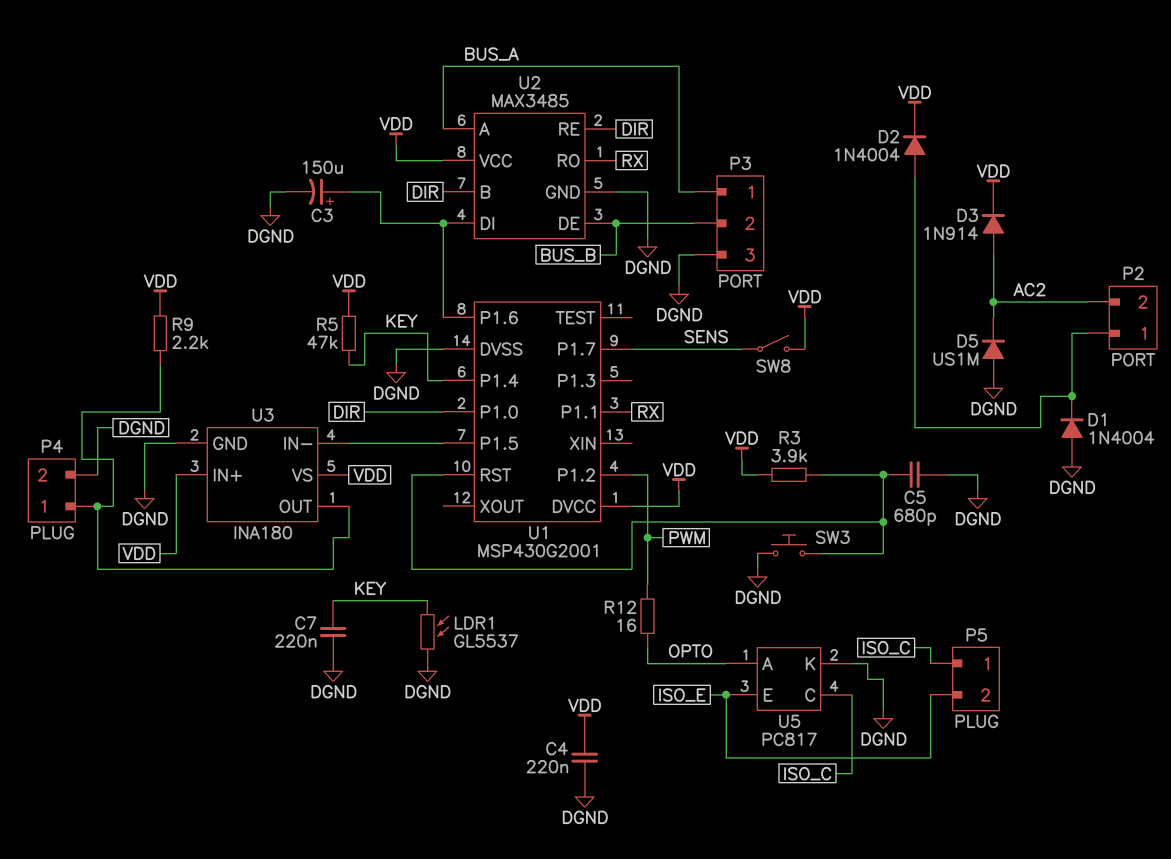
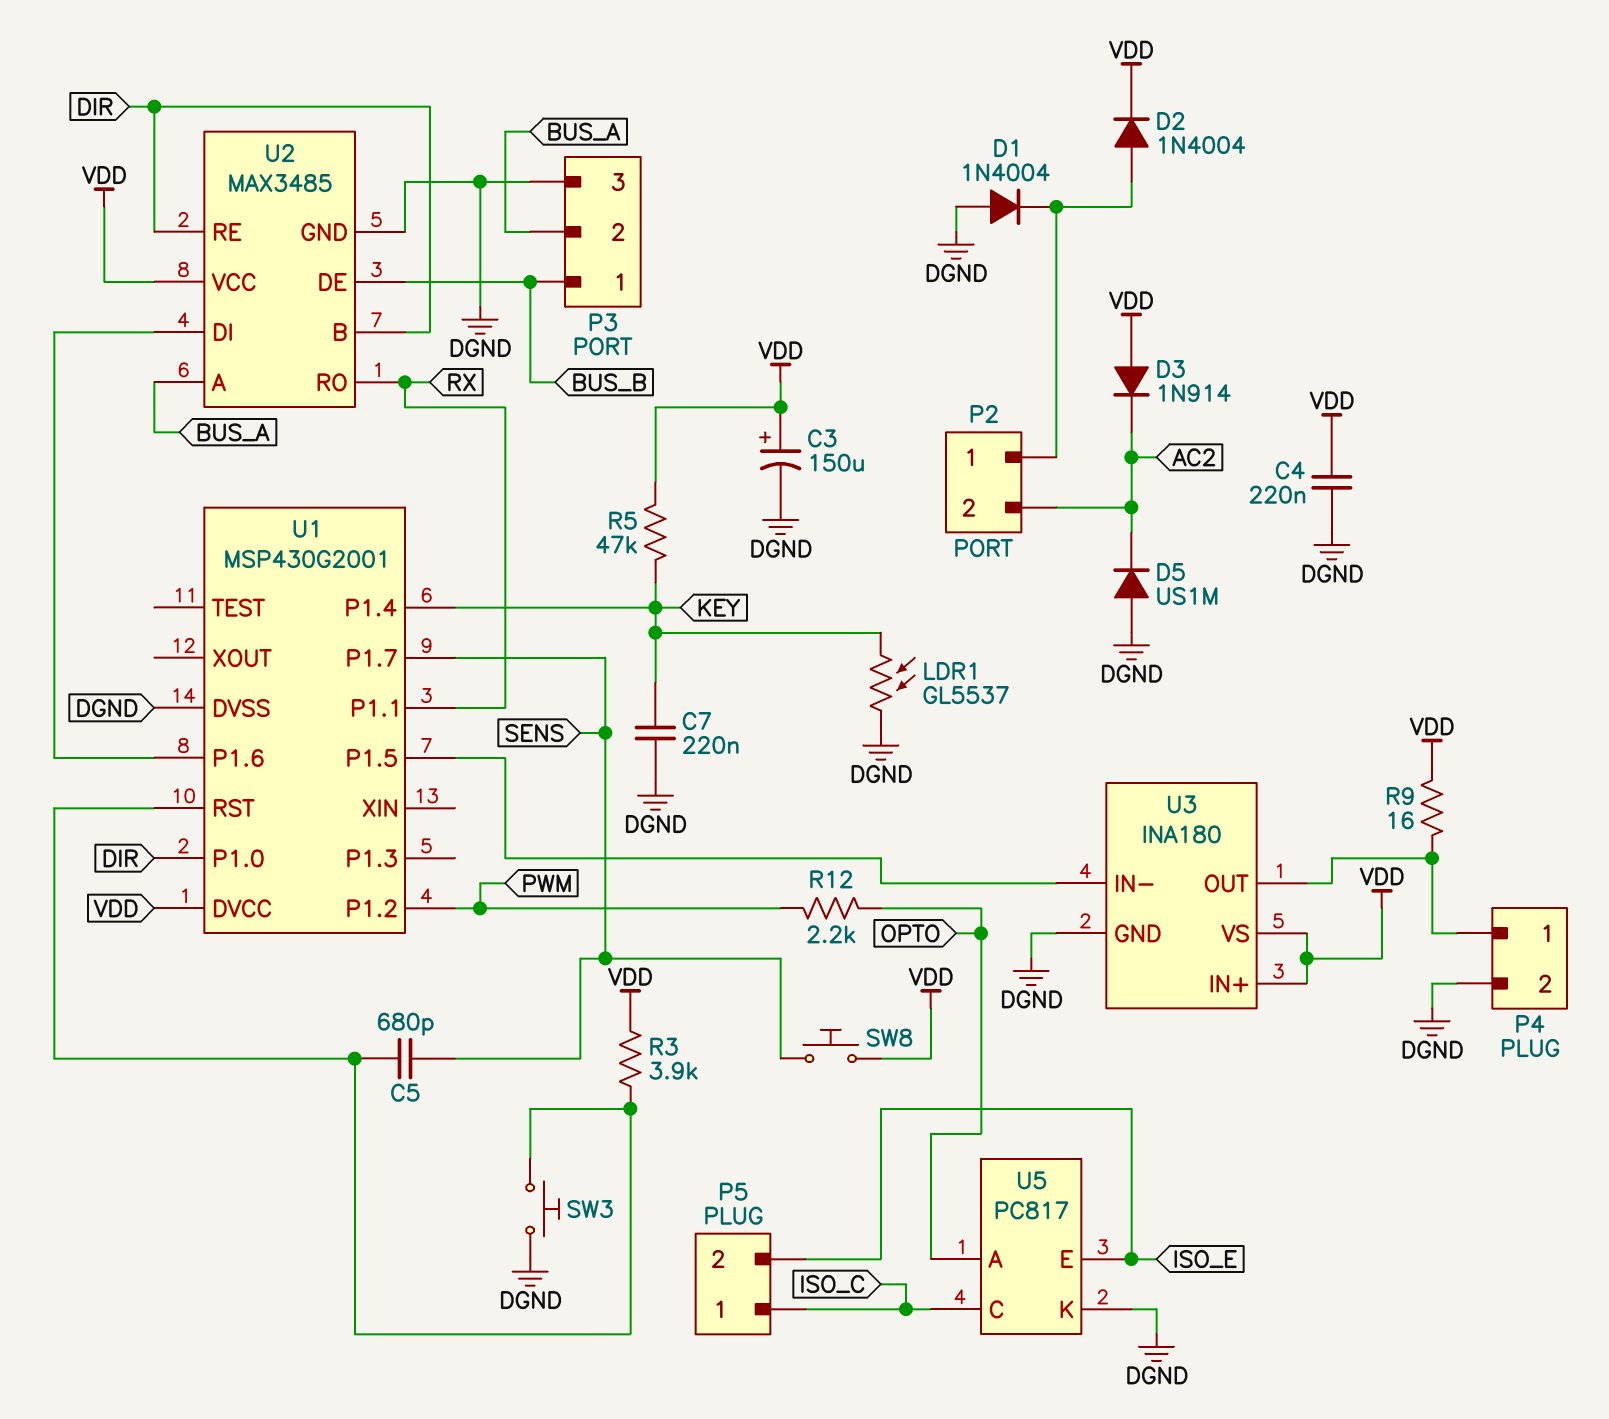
C3: 150uF (plus U1/P1.6, minus DGND) -> 150uF (plus VDD, minus DGND)
C5: 680pF (DGND, U1/RST) -> 680pF (SENS, U1/RST)
D3: diode 1N914 (A AC2, K VDD) -> diode 1N914 (A VDD, K AC2)
P3 pin 1: BUS_A -> BUS_B
P3 pin 2: BUS_B -> BUS_A
R9: 2.2k (P4/1, VDD) -> 16 (P4/1, VDD)
R12: 16 (OPTO, PWM) -> 2.2k (OPTO, PWM)
SW8: switch (SENS, VDD) -> button (SENS, VDD)

